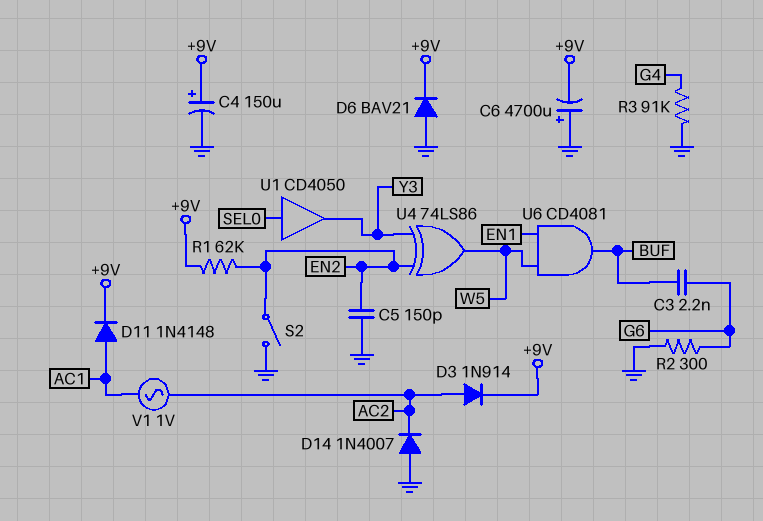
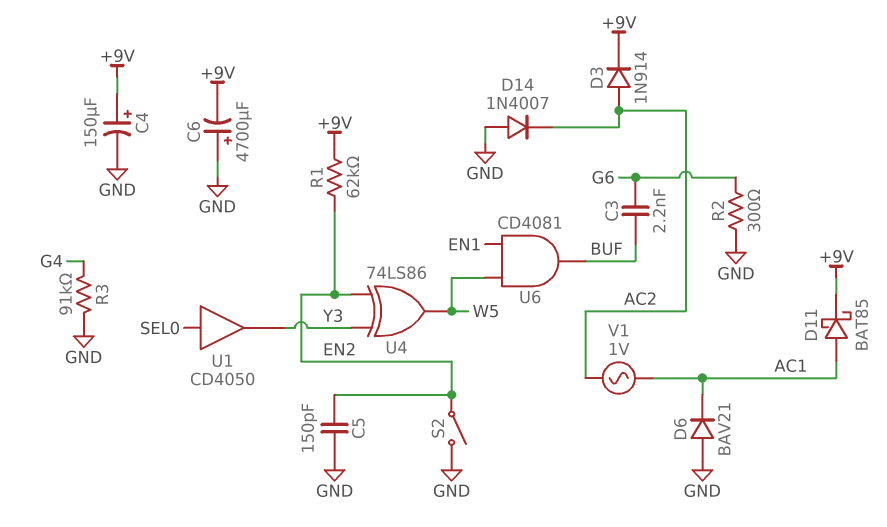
D6: diode BAV21 (A GND, K +9V) -> diode BAV21 (A GND, K AC1)
D11: diode 1N4148 (A AC1, K +9V) -> schottky BAT85 (A AC1, K +9V)

